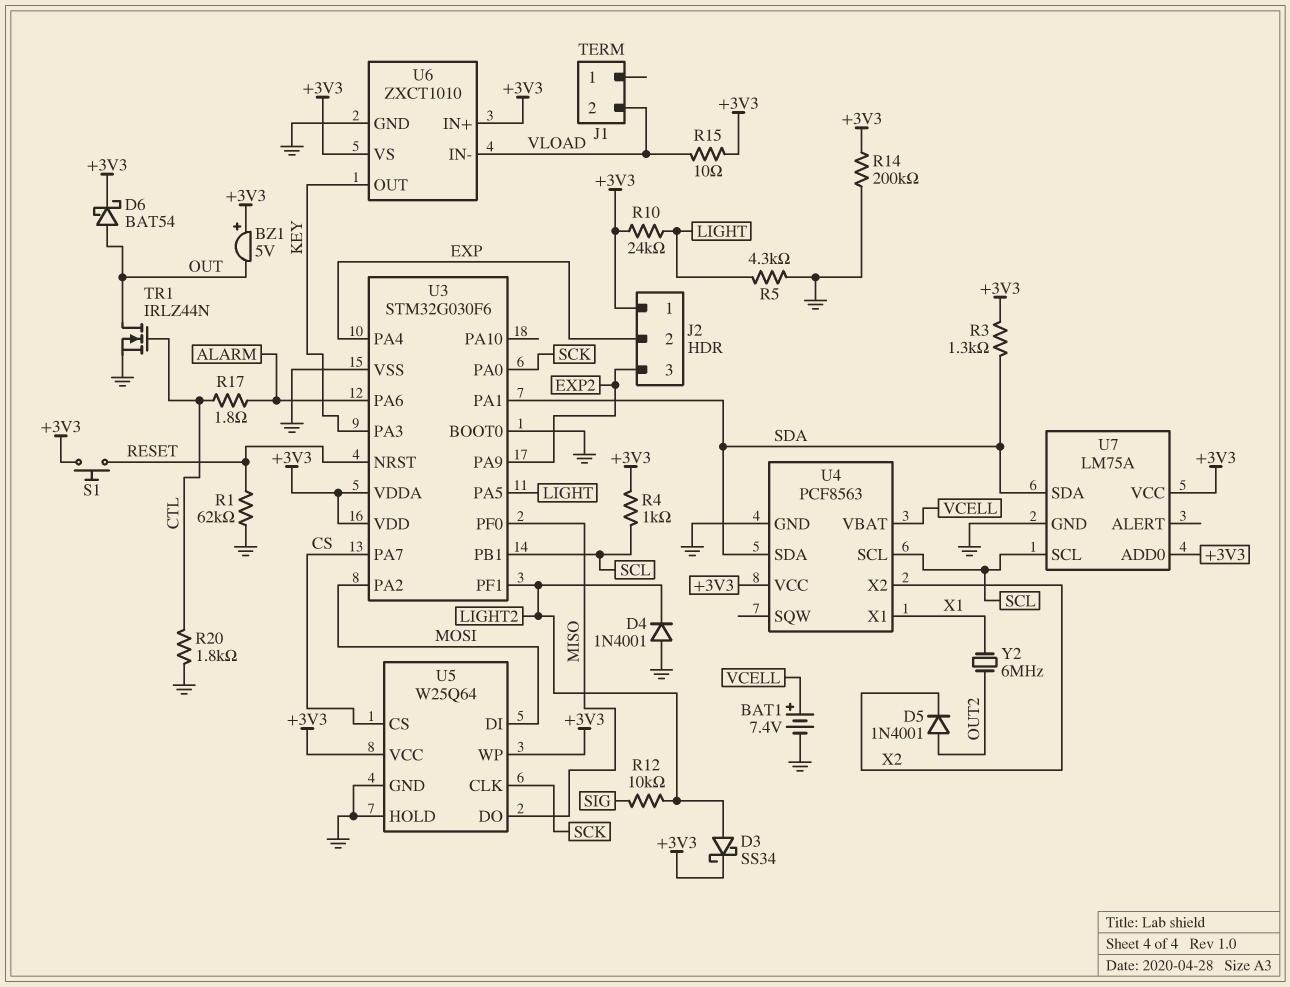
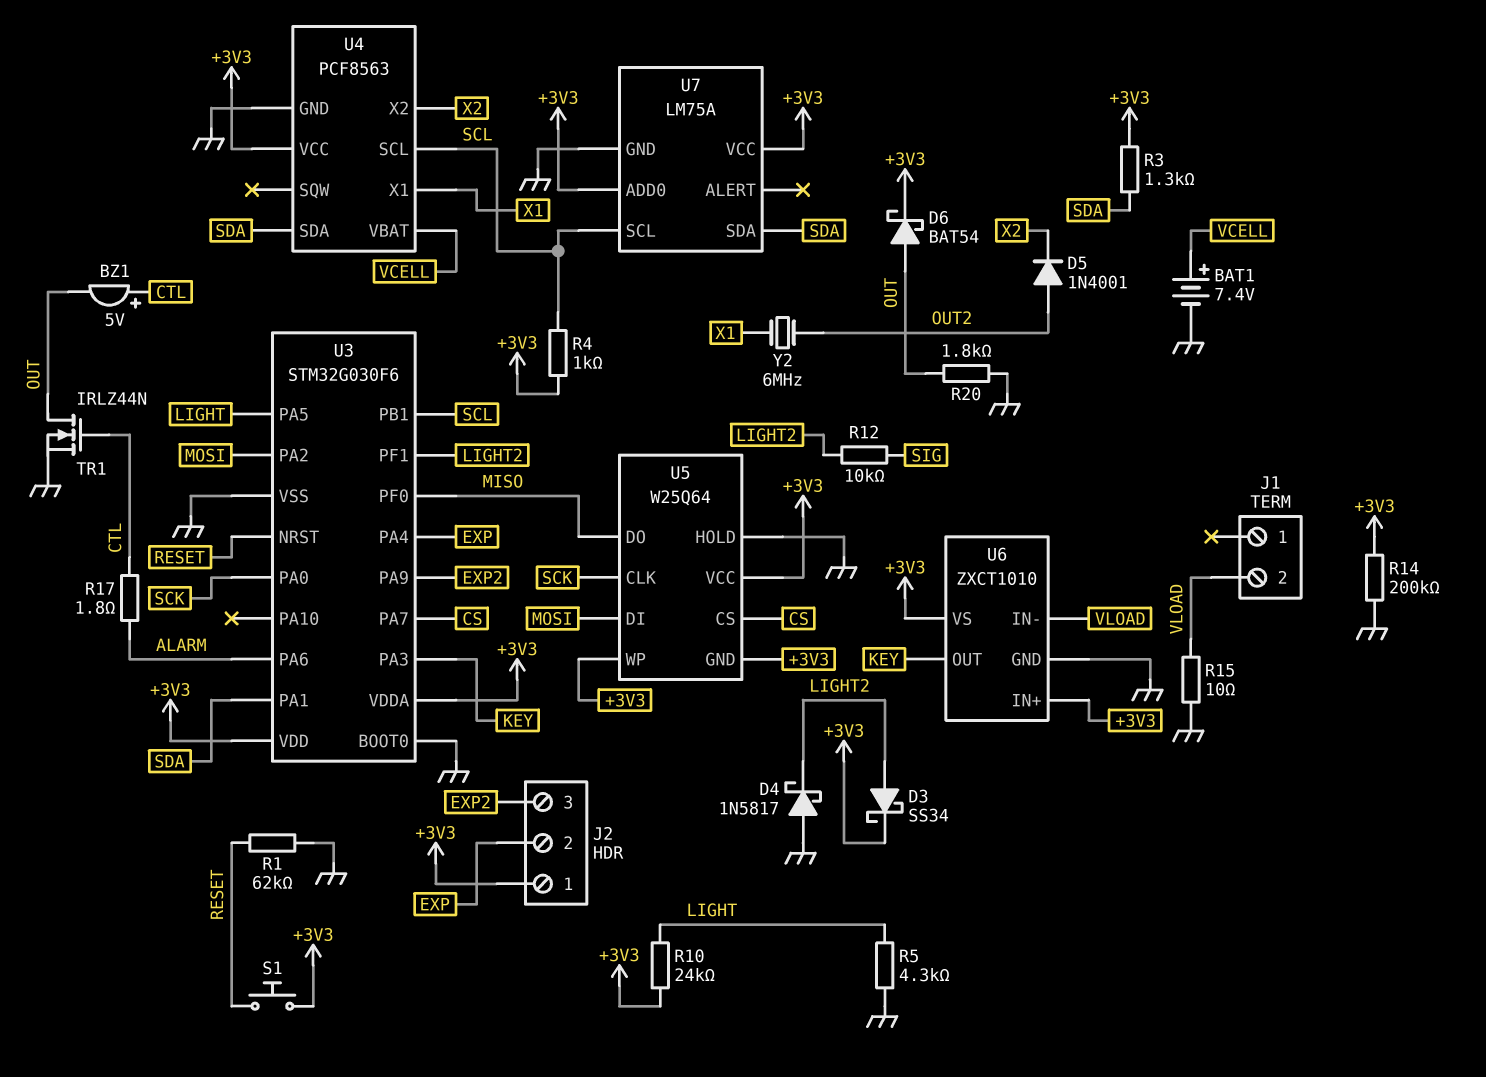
BZ1: buzzer 5V (plus +3V3, minus OUT) -> buzzer 5V (plus CTL, minus OUT)
D4: diode 1N4001 (A GND, K LIGHT2) -> schottky 1N5817 (A GND, K LIGHT2)
R15: 10 (+3V3, VLOAD) -> 10 (GND, VLOAD)
R20: 1.8k (CTL, GND) -> 1.8k (GND, OUT)
U5 pin GND: GND -> +3V3

